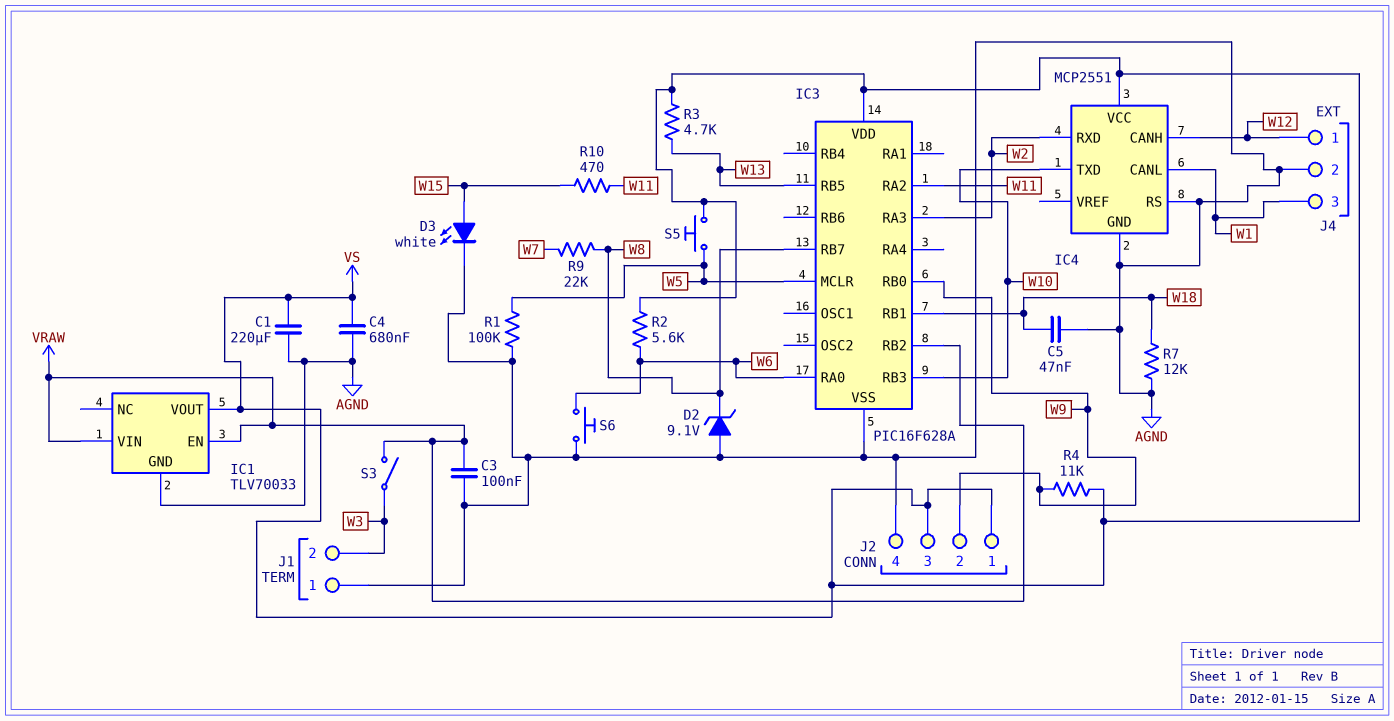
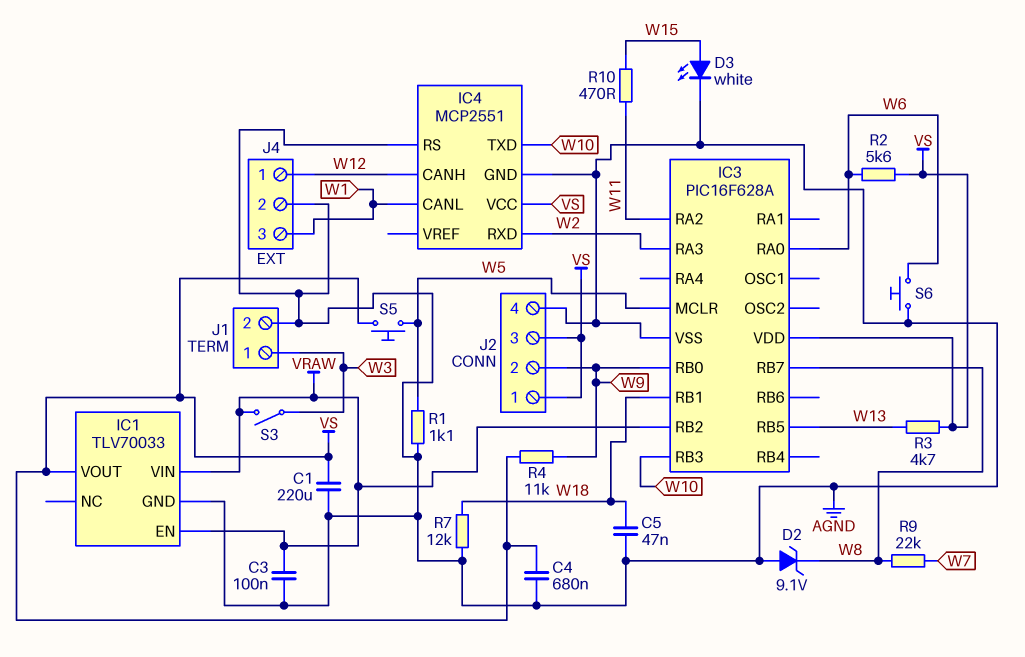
J1 pin 1: AGND -> W3
J1 pin 2: W3 -> AGND
R1: 100k (AGND, W5) -> 1.1k (AGND, W5)

